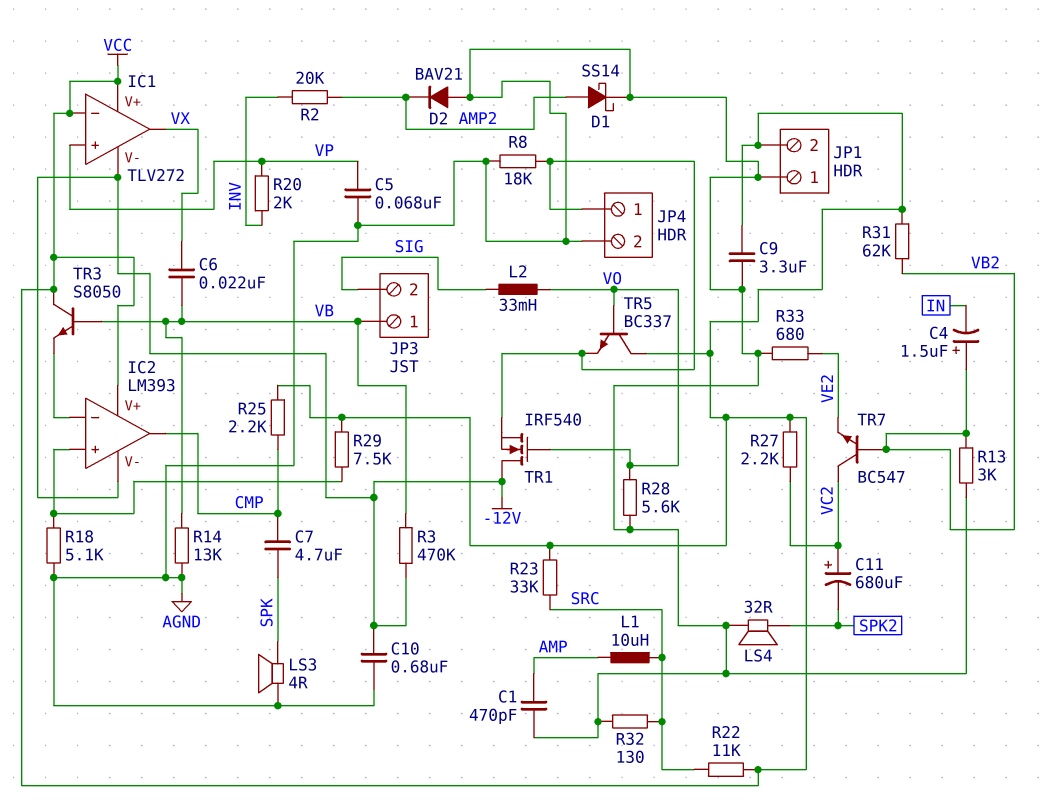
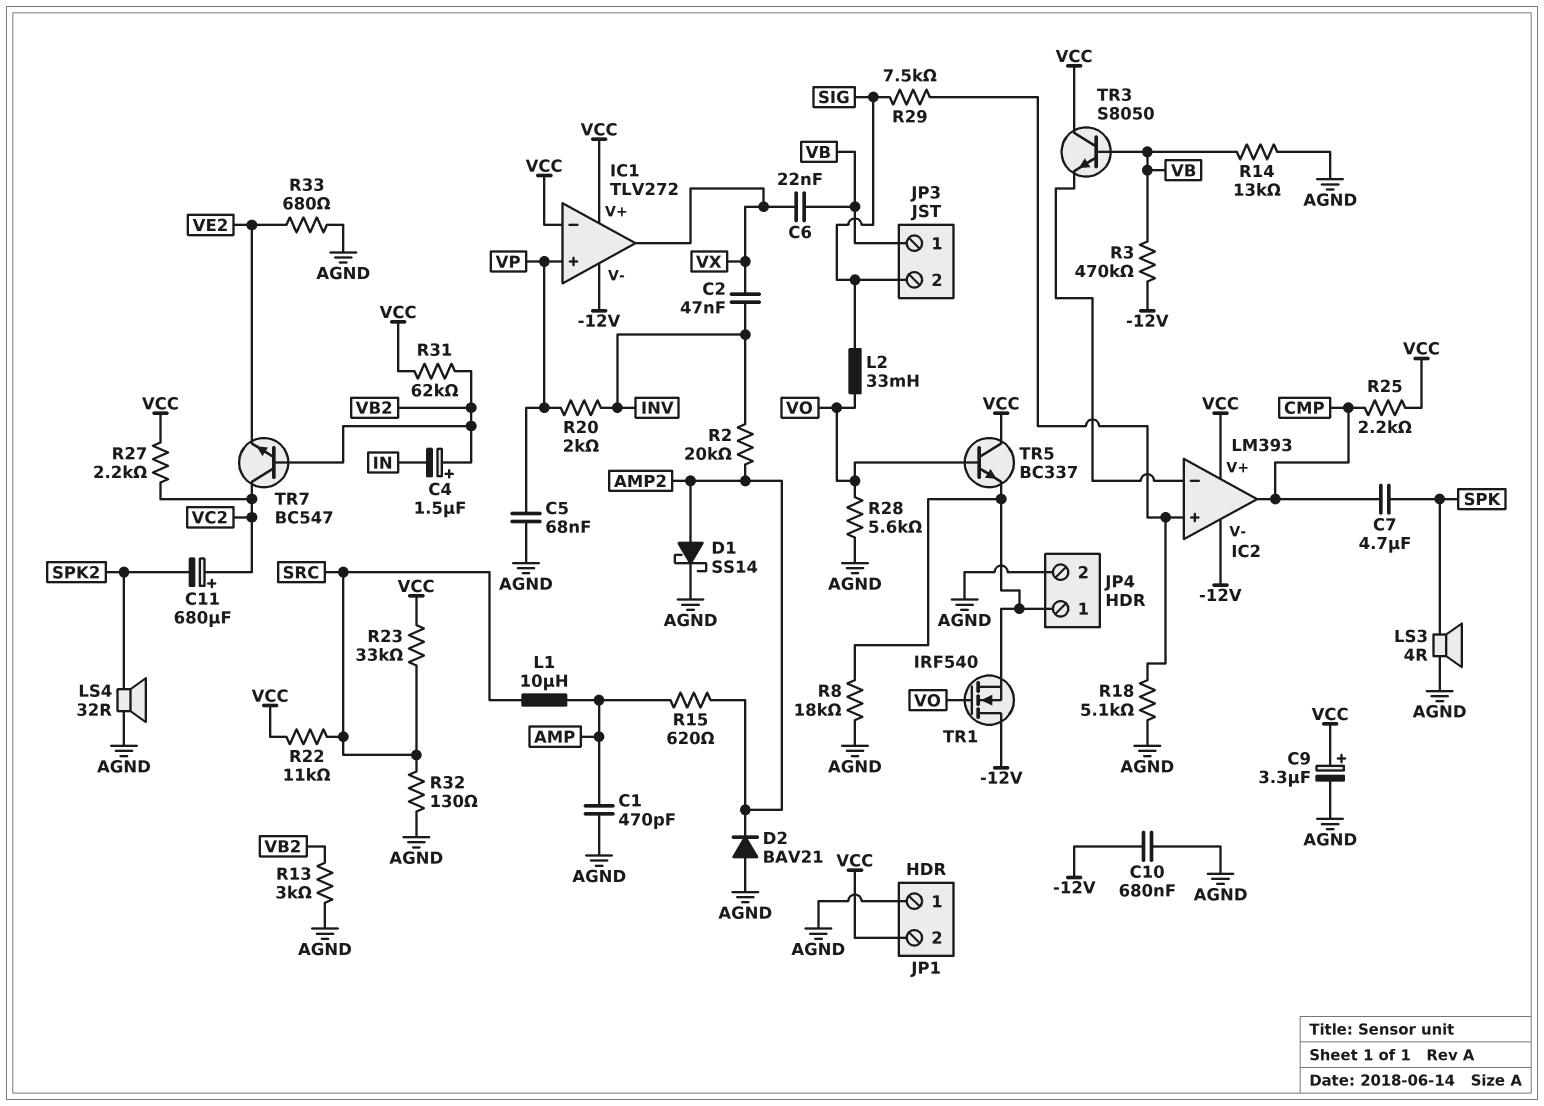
C2: none -> 47nF (INV, VX)
C9: 3.3uF (AGND, VCC) -> 3.3uF (plus VCC, minus AGND)
R15: none -> 620 (AMP, AMP2)
R29: 7.5k (IC2/in+, VCC) -> 7.5k (IC2/in+, SIG)

